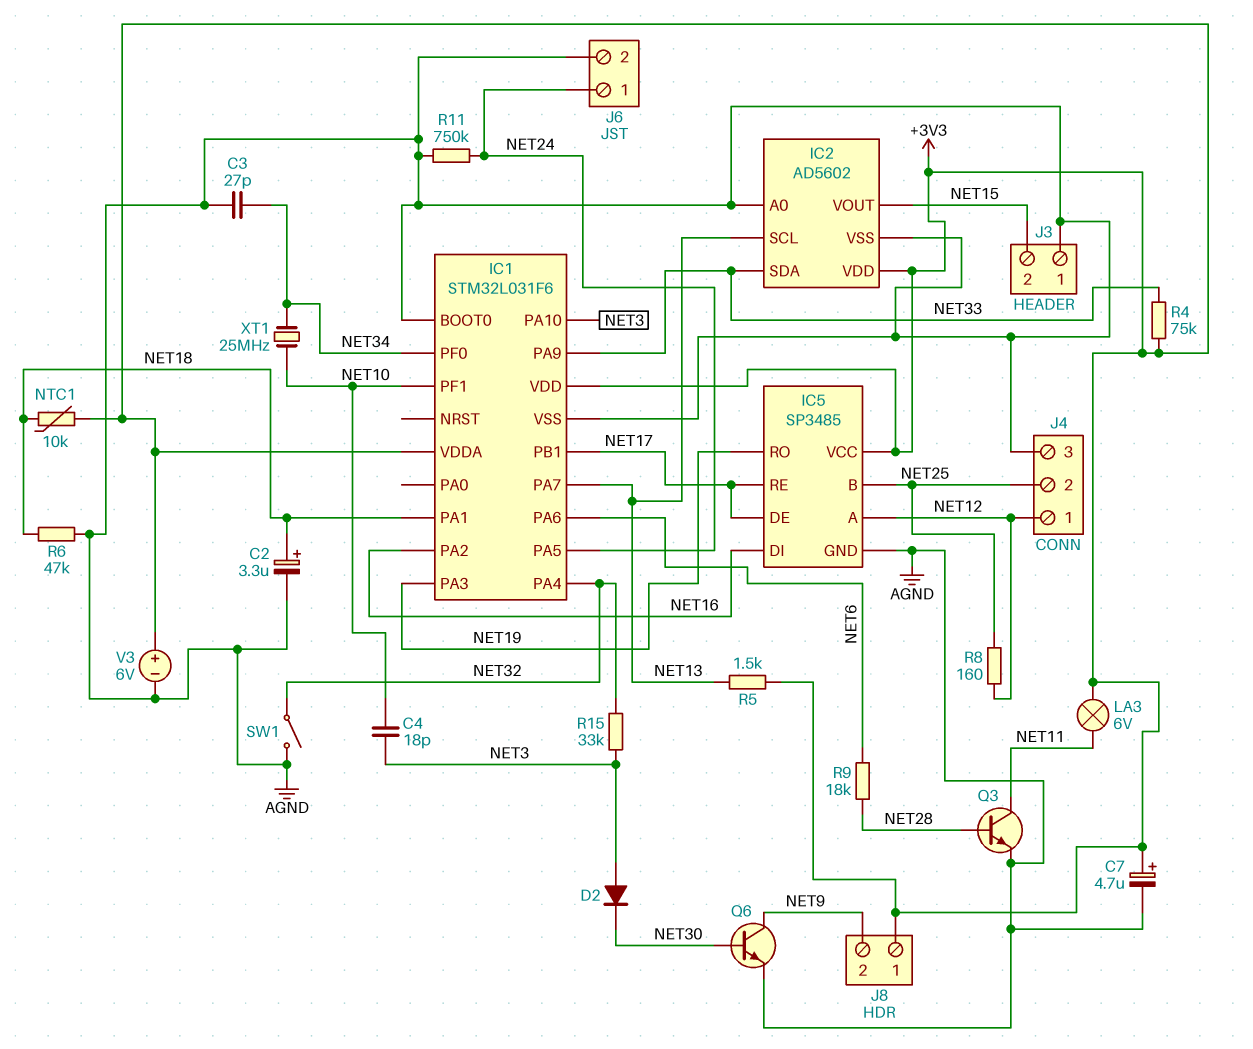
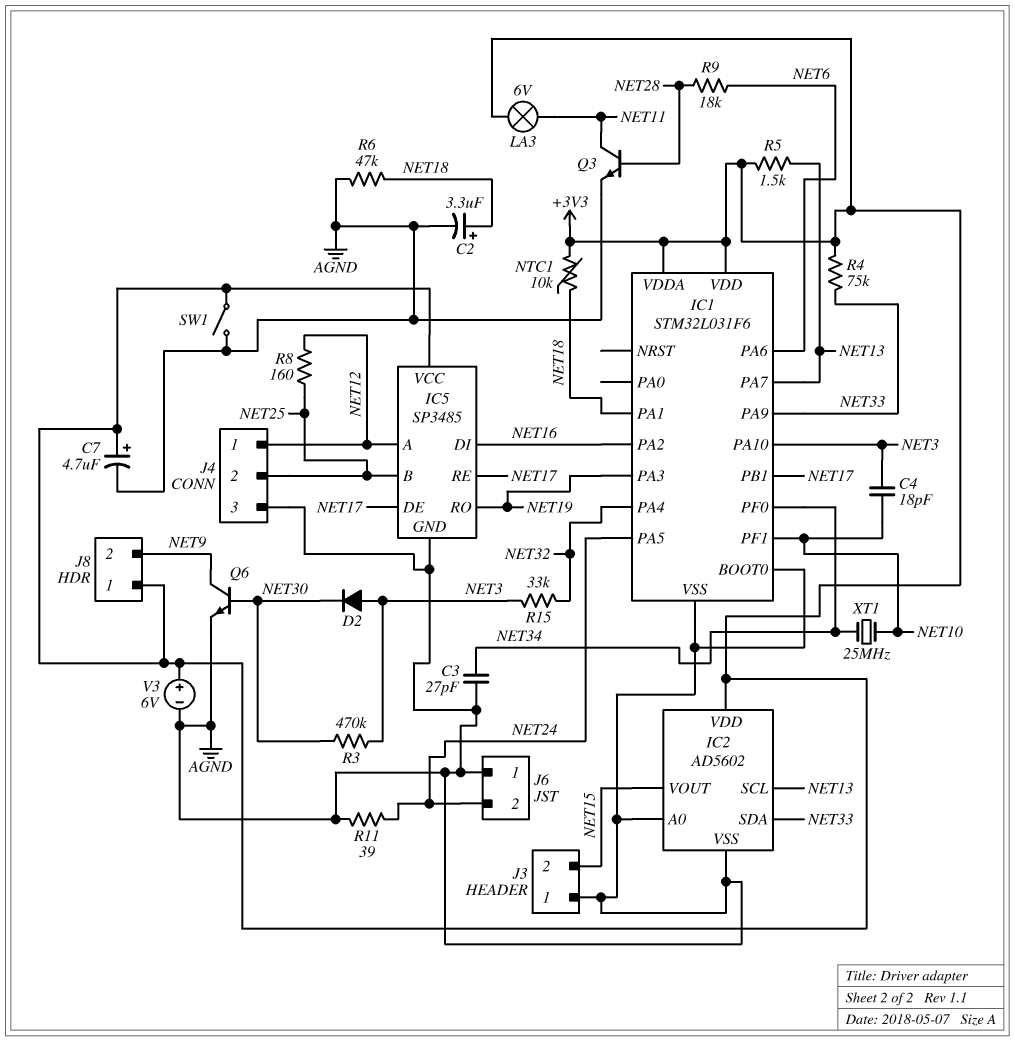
J6 pin 1: NET24 -> AGND
J6 pin 2: AGND -> NET24
R3: none -> 470k (NET3, NET30)
R11: 750k (AGND, NET24) -> 39 (AGND, NET24)
SW1: switch (AGND, NET32) -> switch (+3V3, AGND)

